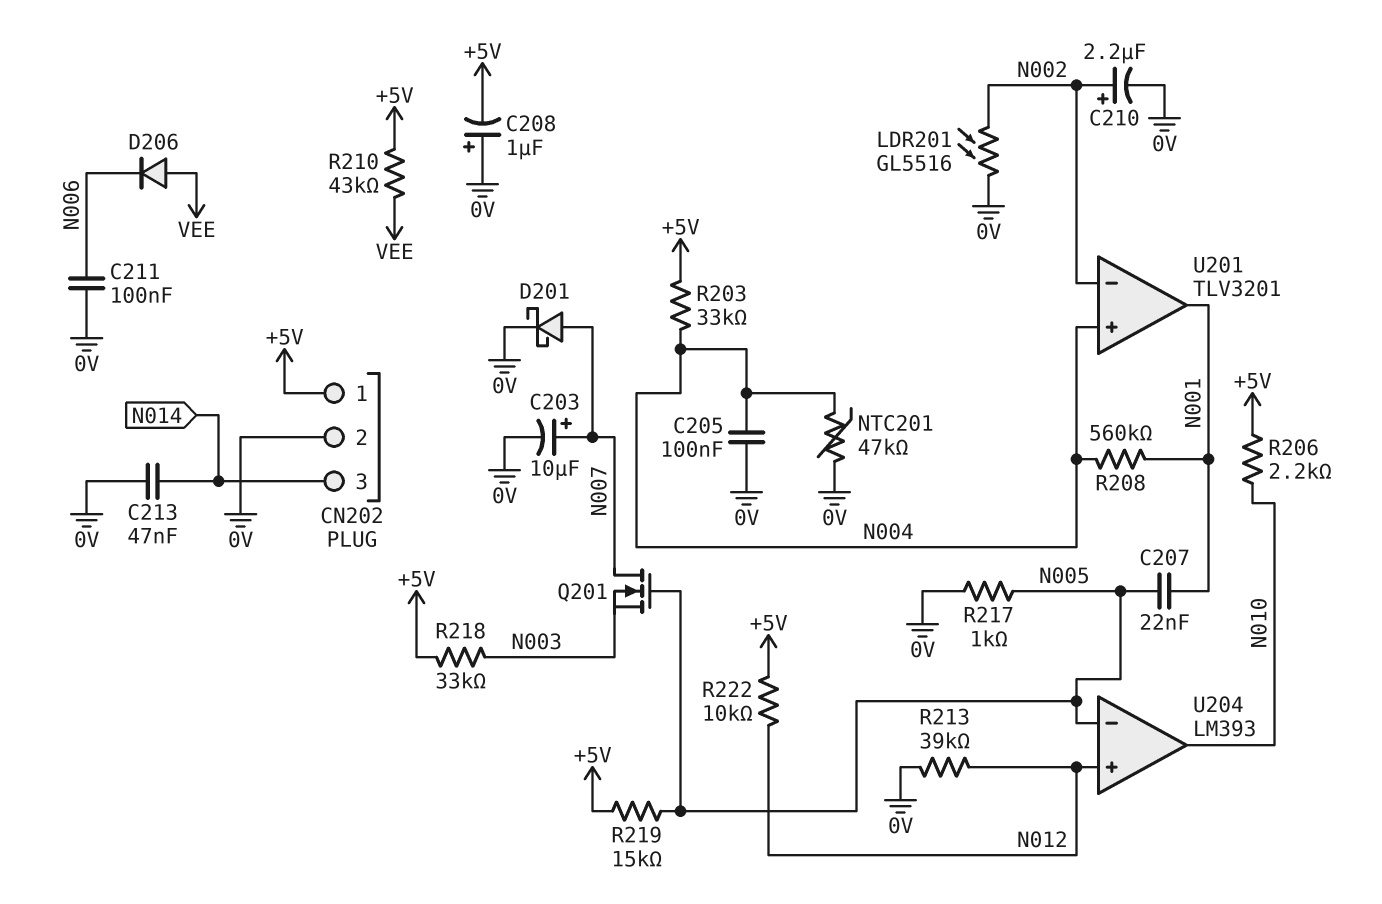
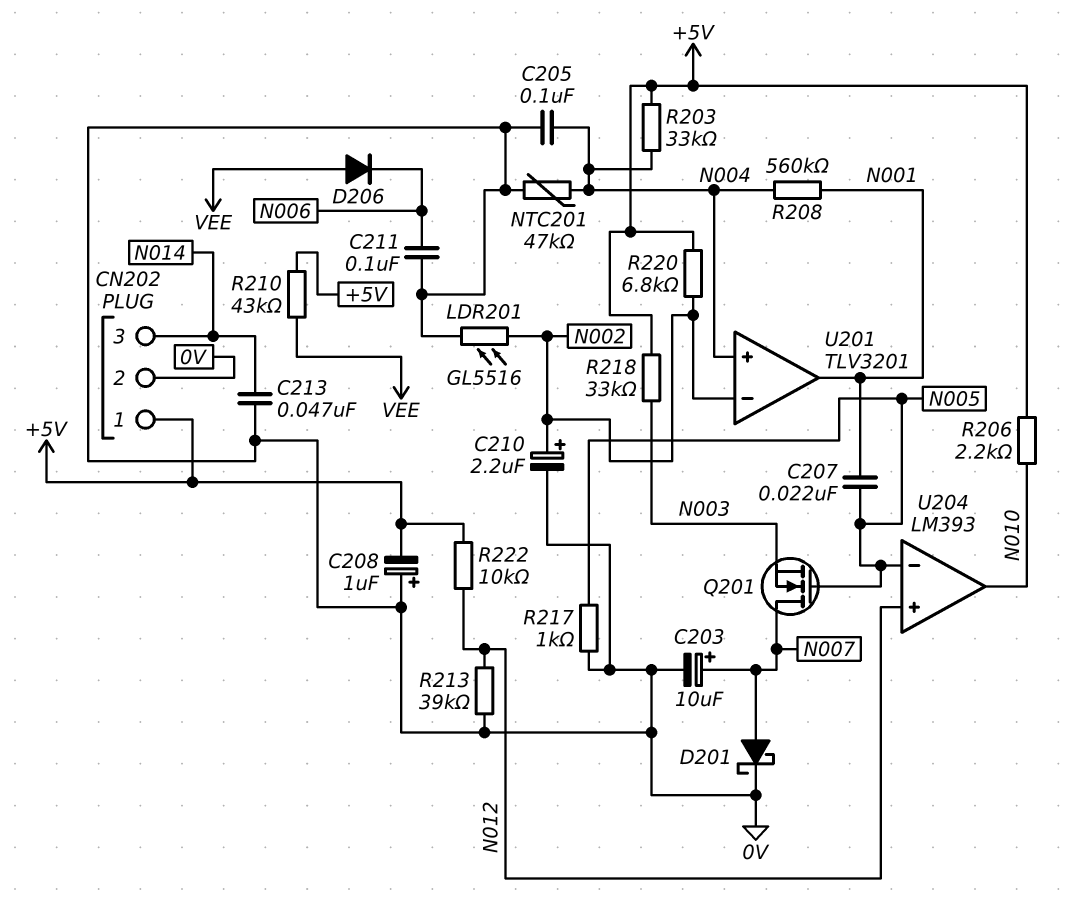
R219: 15k (+5V, N005) -> none
R220: none -> 6.8k (+5V, N002)

